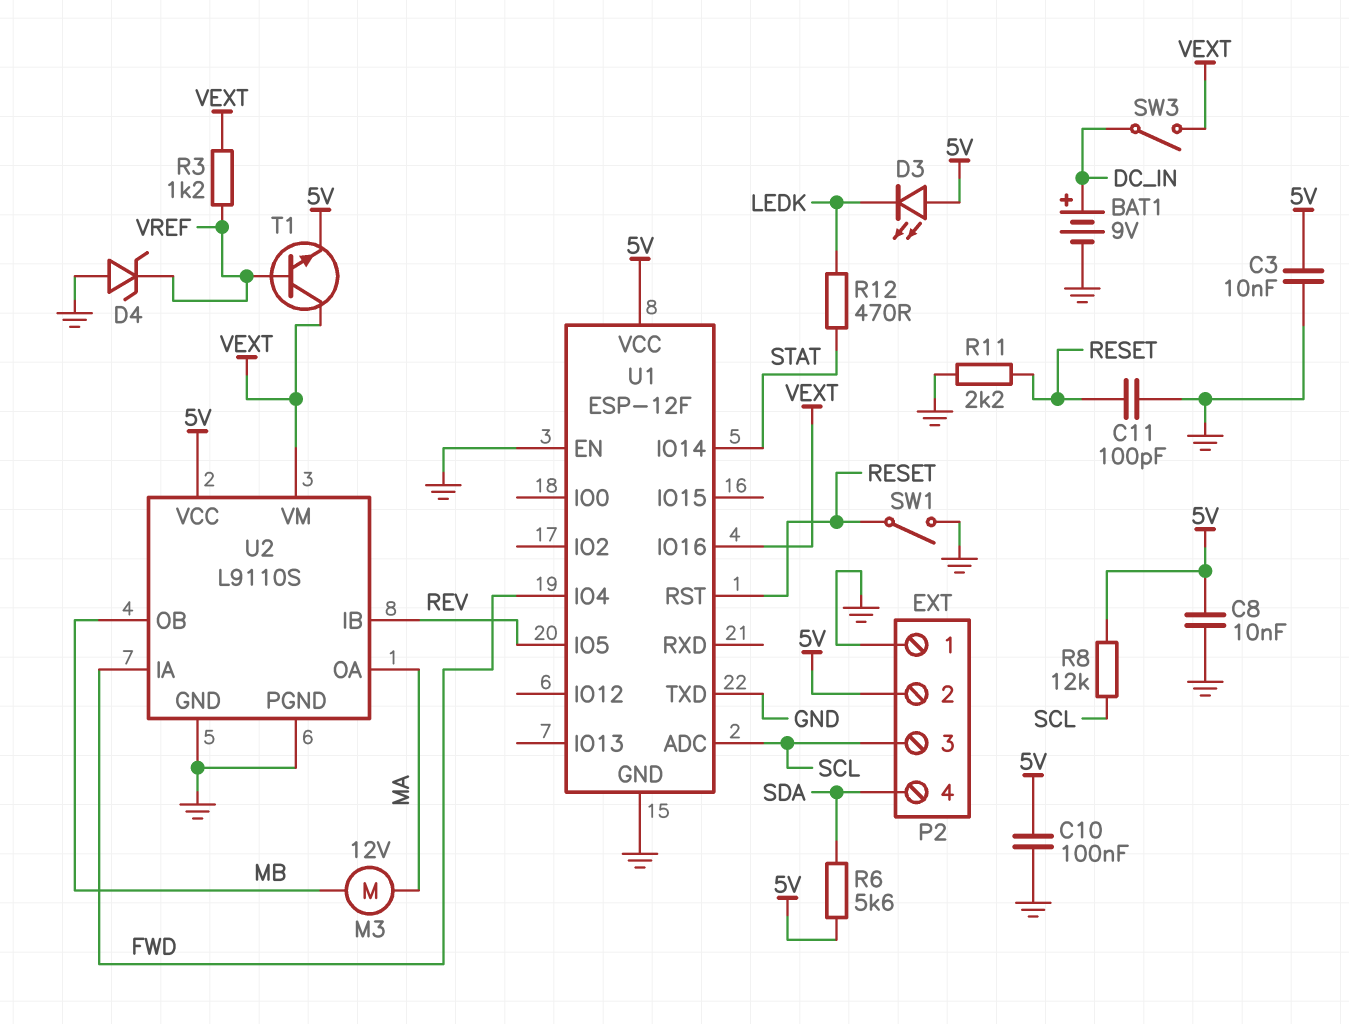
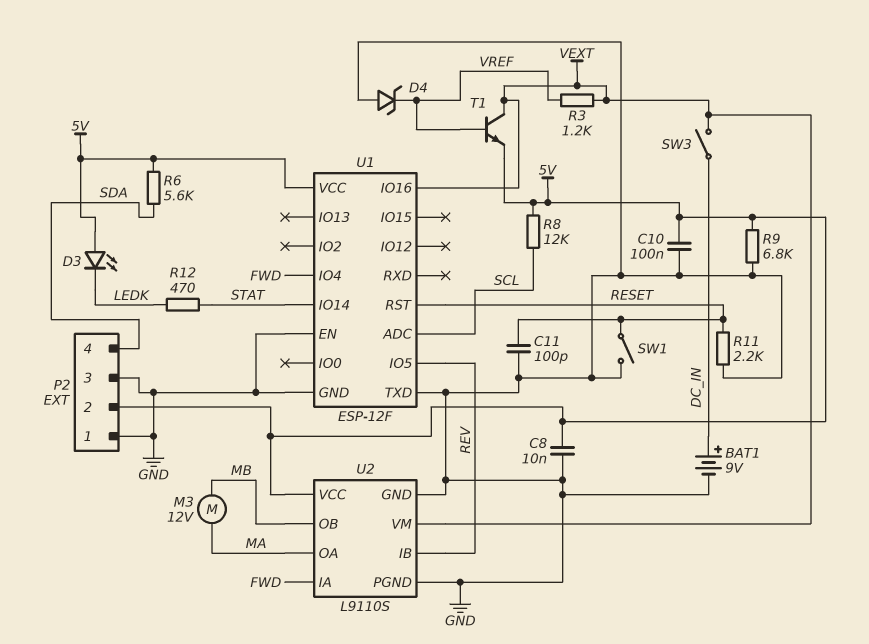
C3: 10nF (5V, GND) -> none
P2 pin 3: SCL -> GND
R9: none -> 6.8k (5V, GND)

